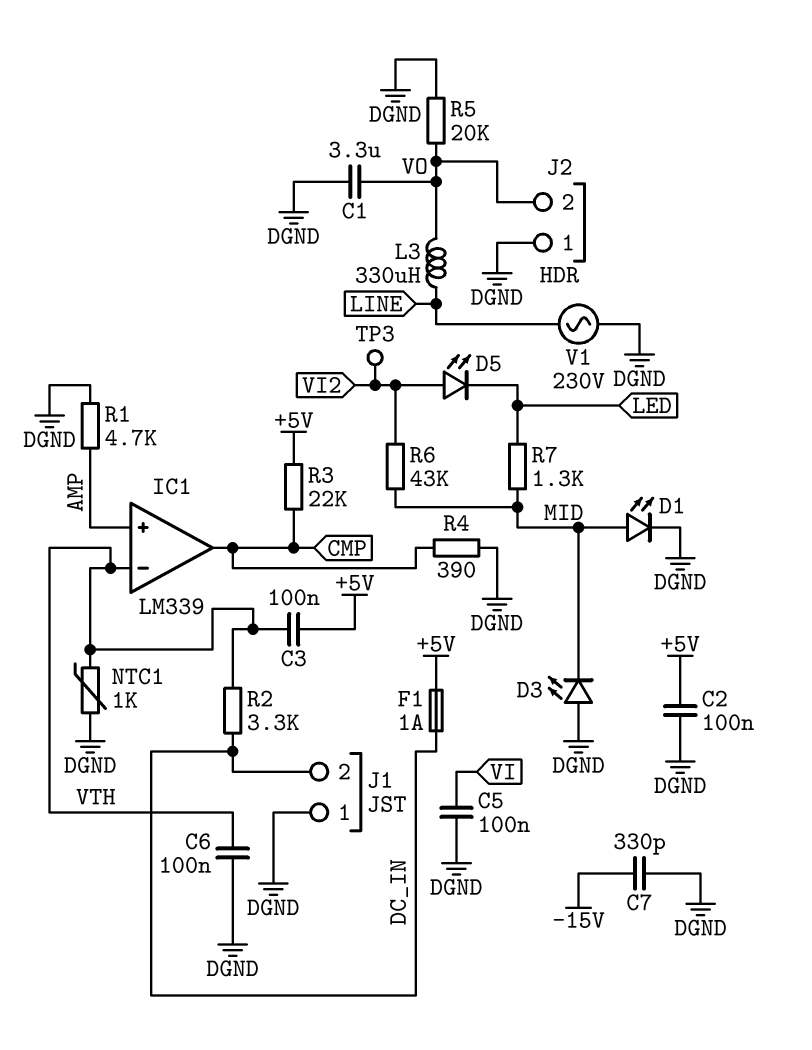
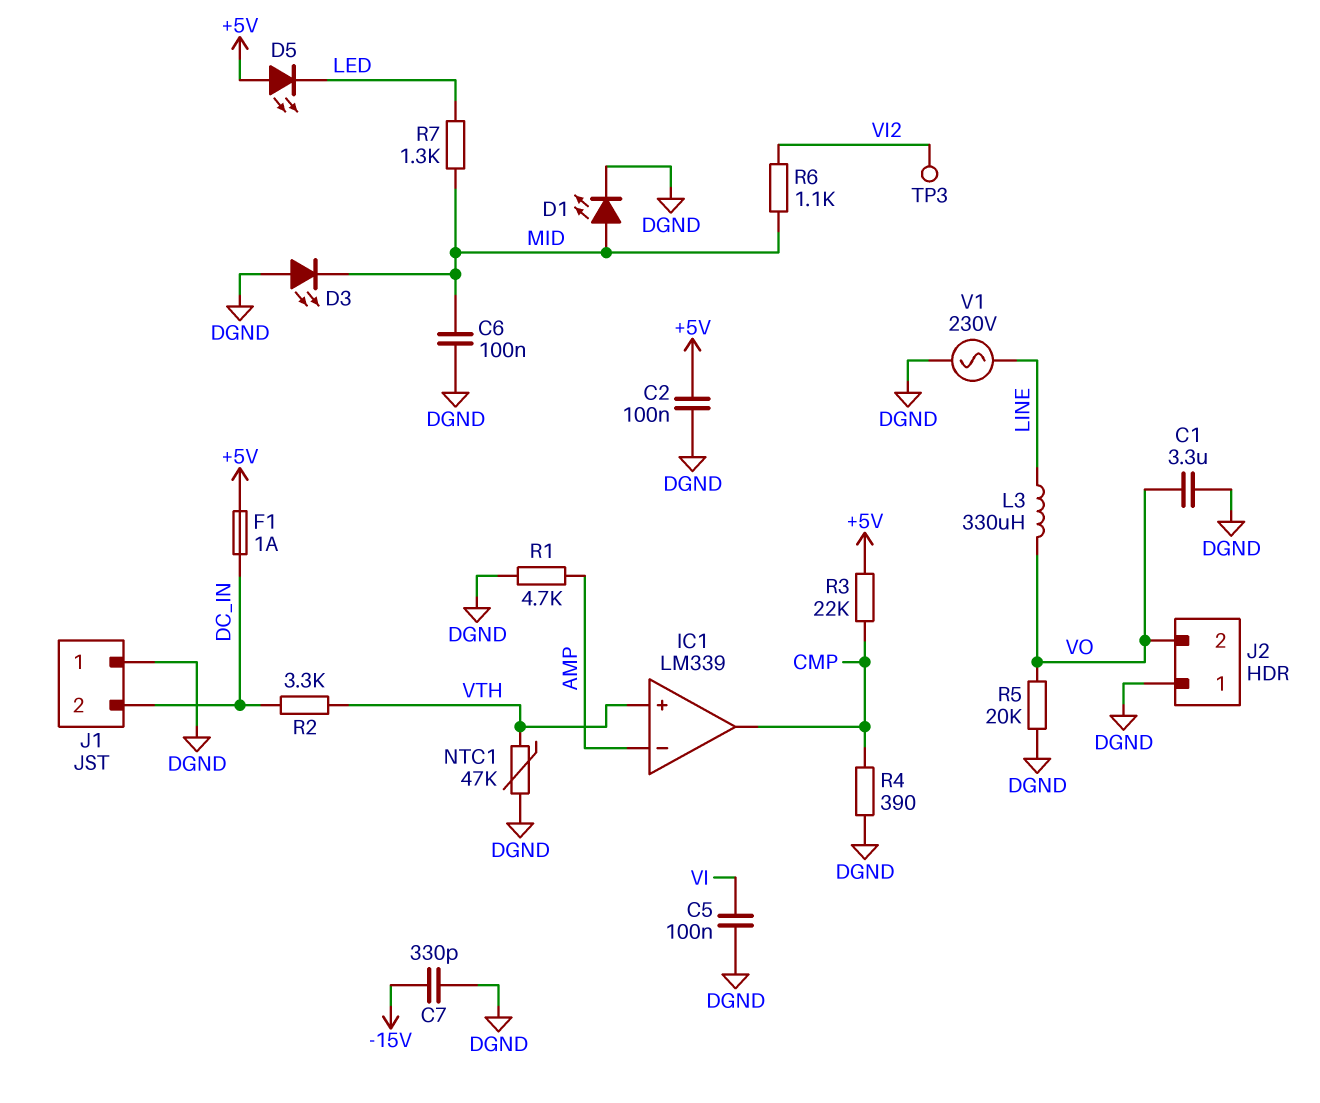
C3: 100nF (+5V, VTH) -> none
C6: 100nF (DGND, VTH) -> 100nF (DGND, MID)
D5: LED (A VI2, K LED) -> LED (A +5V, K LED)
IC1 pin in+: AMP -> VTH
IC1 pin in-: VTH -> AMP
NTC1: 1k (DGND, VTH) -> 47k (DGND, VTH)
R6: 43k (MID, VI2) -> 1.1k (MID, VI2)

